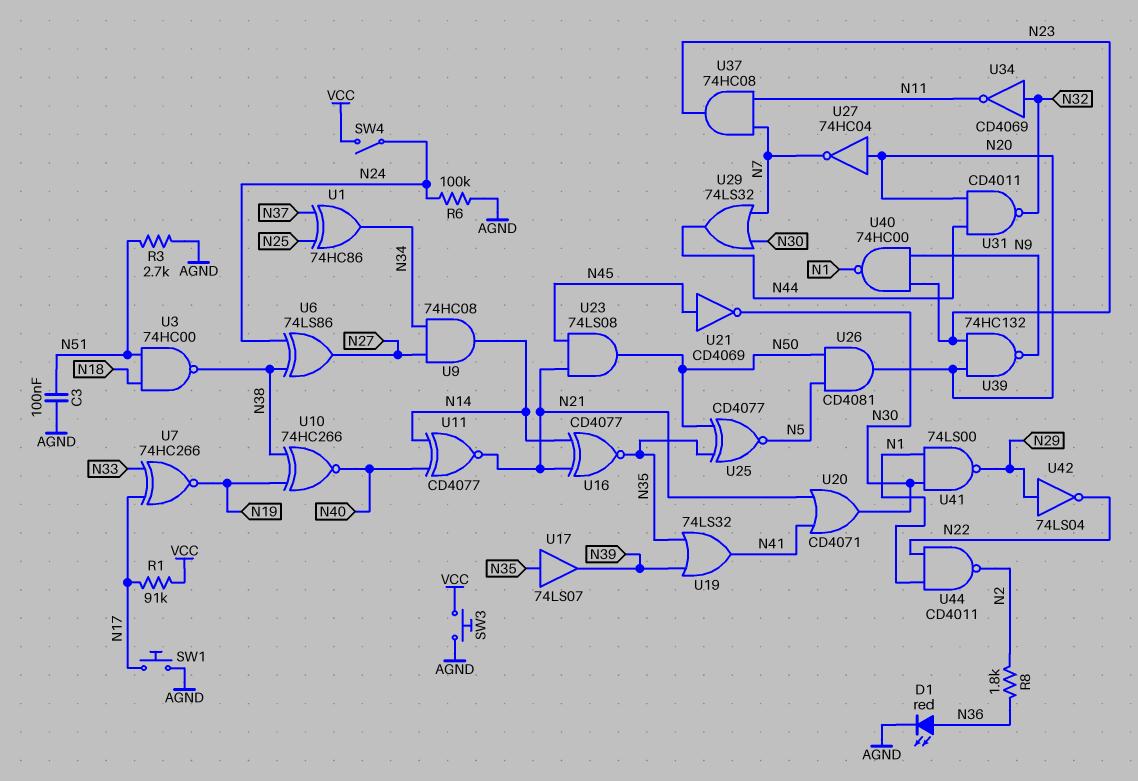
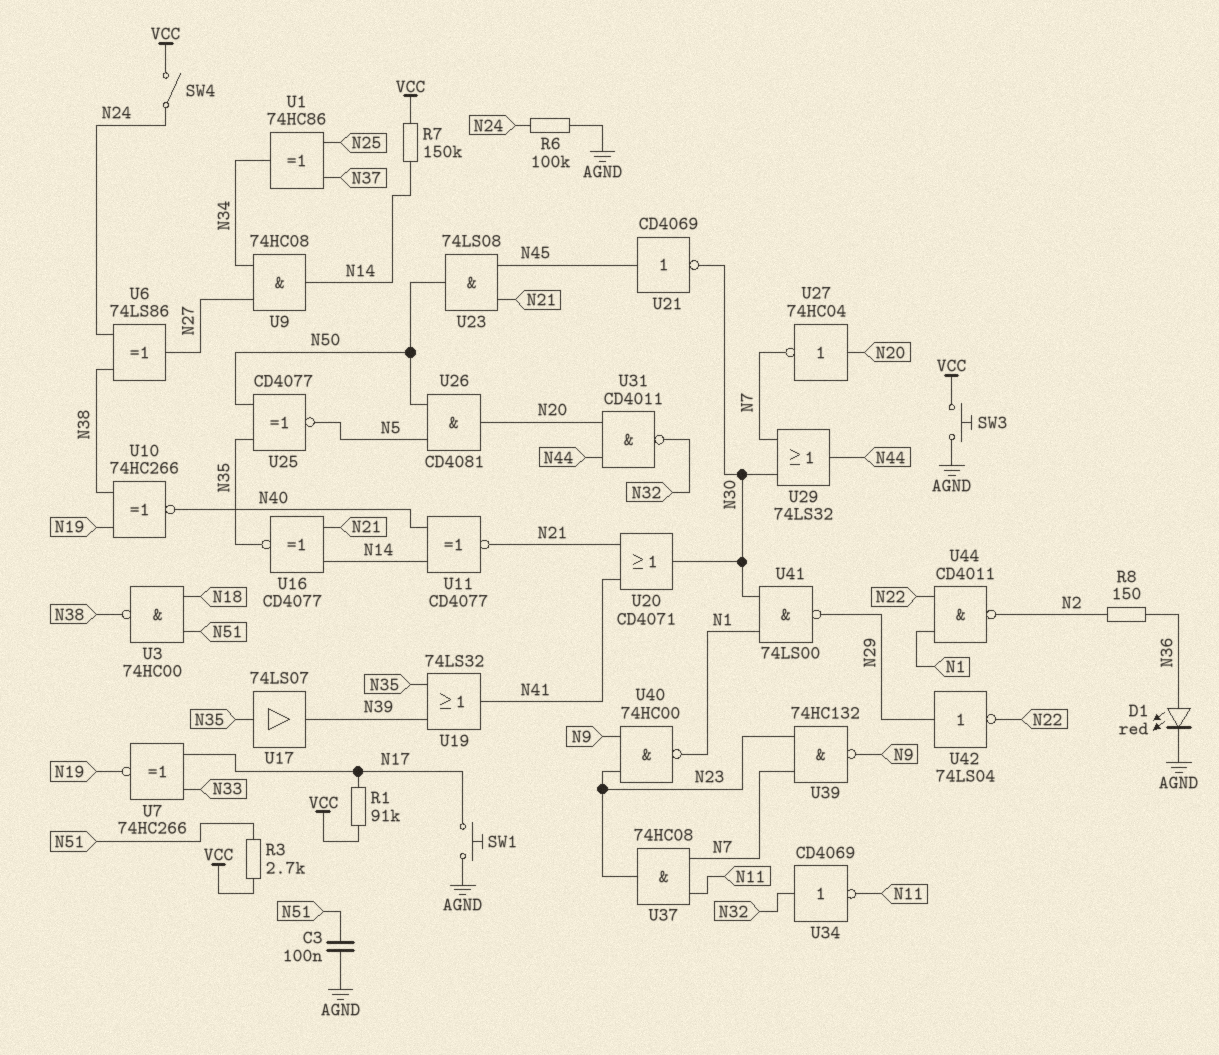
R3: 2.7k (AGND, N51) -> 2.7k (N51, VCC)
R7: none -> 150k (N14, VCC)
R8: 1.8k (N2, N36) -> 150 (N2, N36)
U39: NAND 74HC132 (in N20, in N23, out N9) -> NAND 74HC132 (in N7, in N23, out N9)

